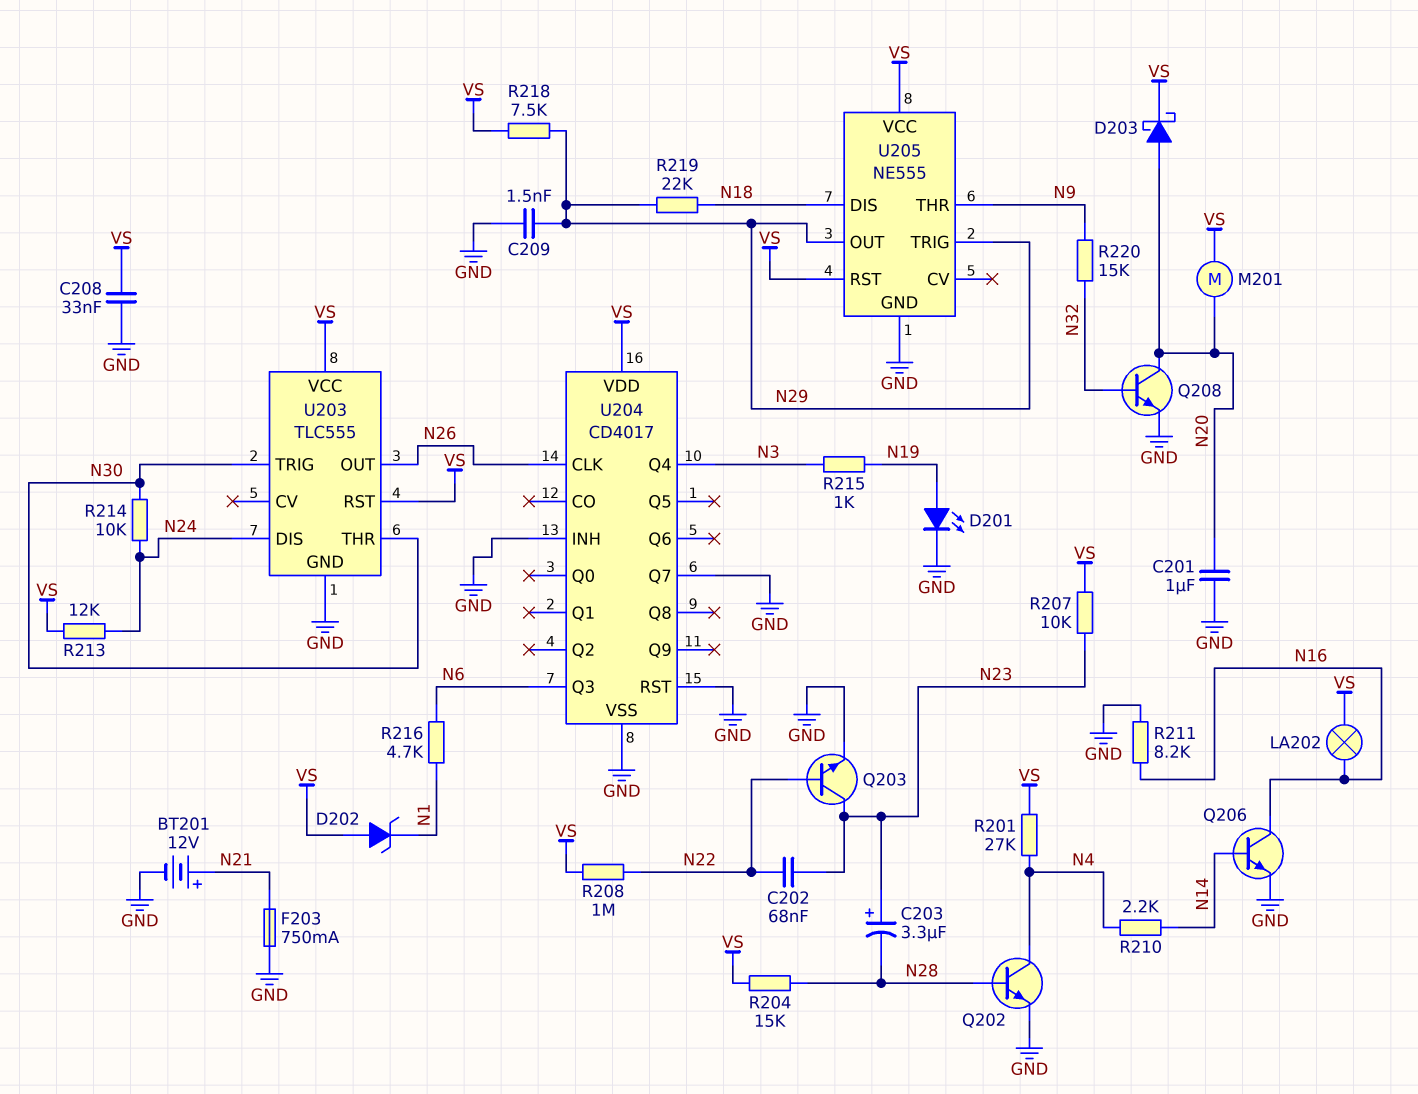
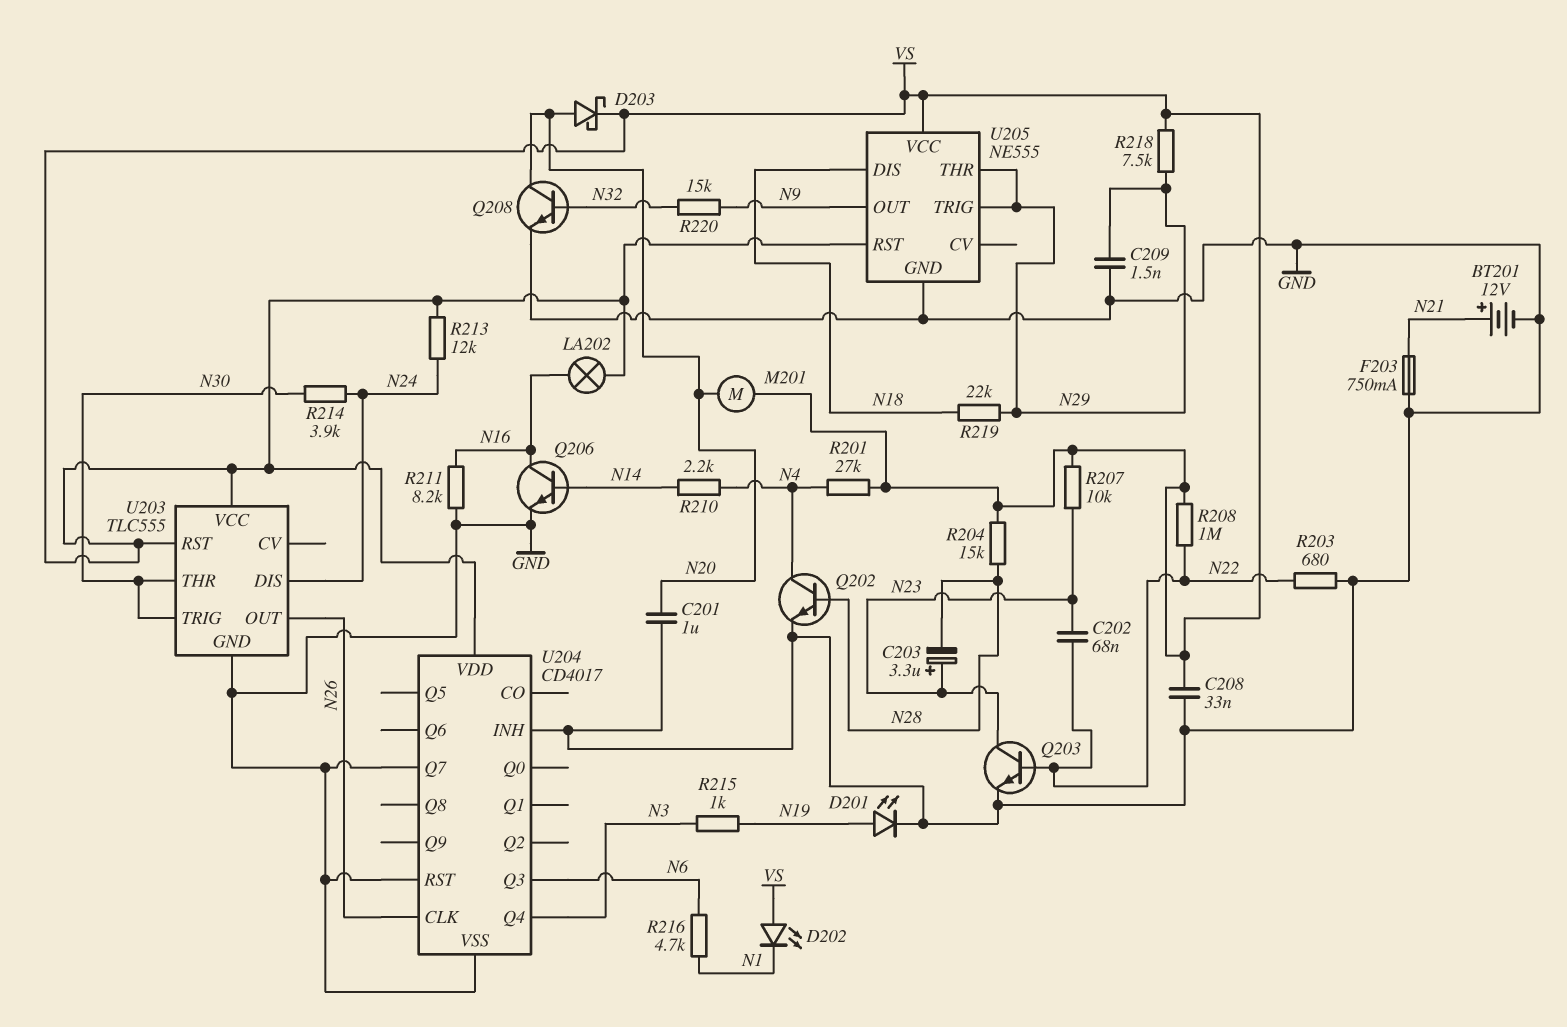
D202: zener (A VS, K N1) -> LED (A VS, K N1)
R203: none -> 680 (GND, N22)
R214: 10k (N24, N30) -> 3.9k (N24, N30)
U205 pin OUT: N29 -> N9
U205 pin THR: N9 -> N29

